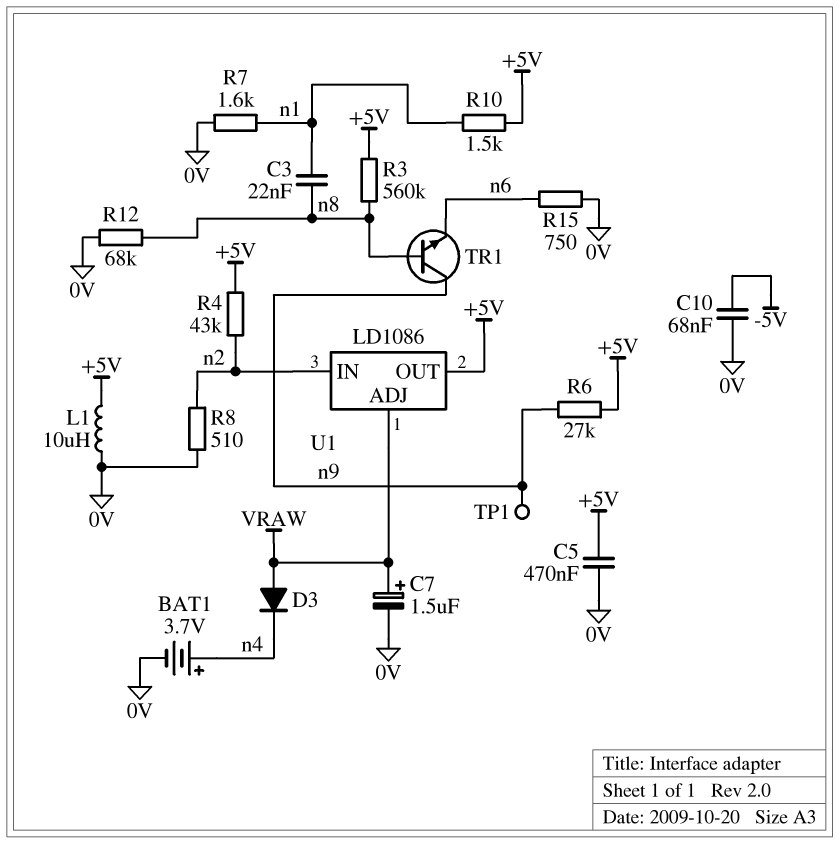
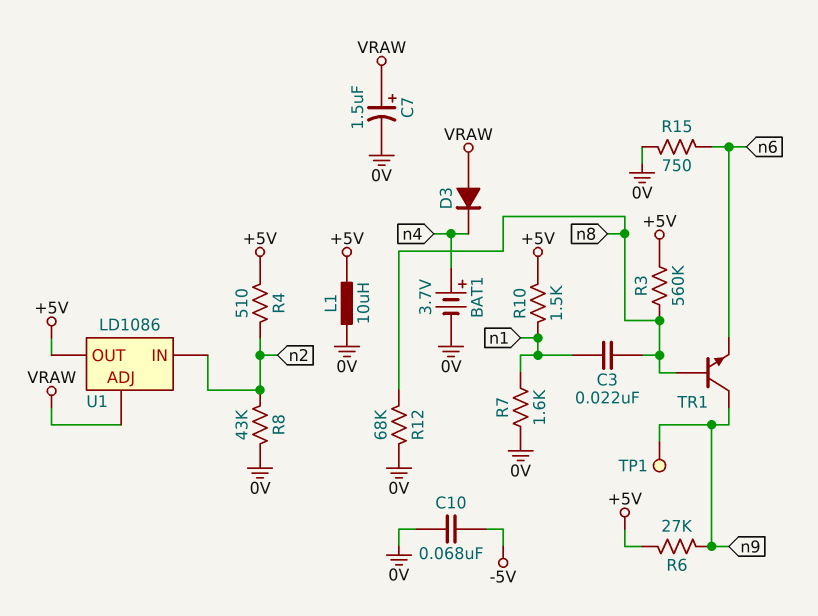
C5: 470nF (+5V, 0V) -> none
R4: 43k (+5V, n2) -> 510 (+5V, n2)
R8: 510 (0V, n2) -> 43k (0V, n2)

